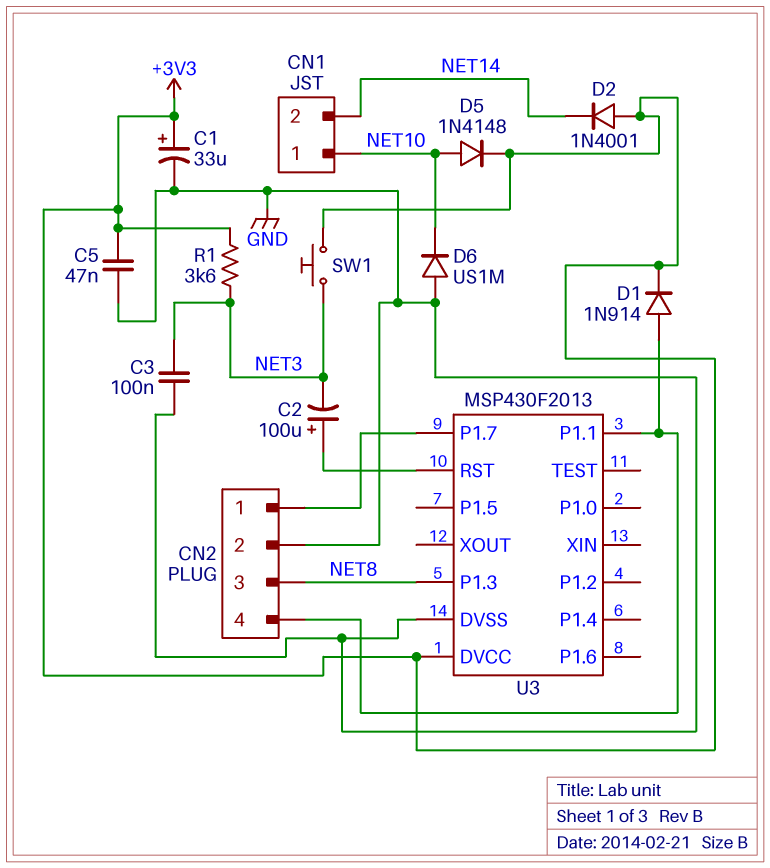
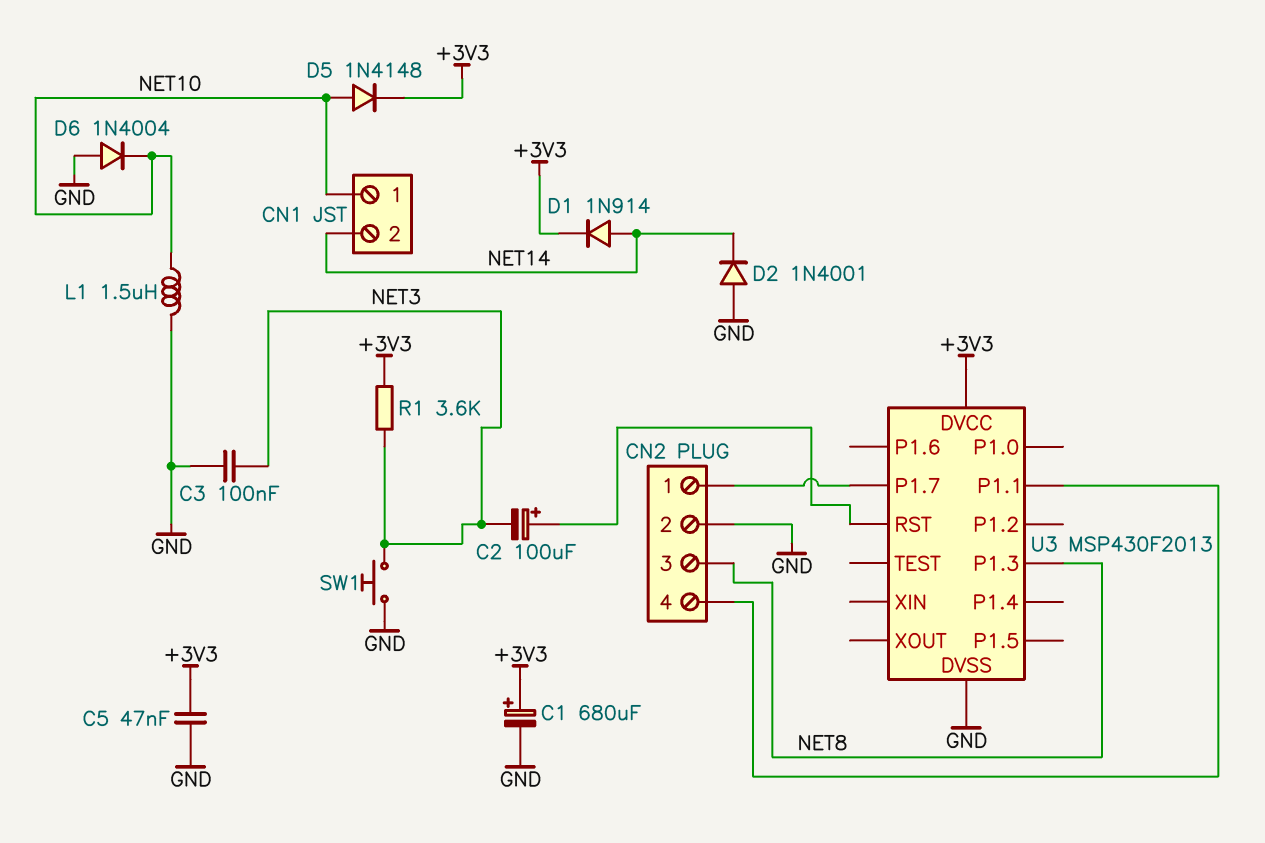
C1: 33uF (plus +3V3, minus GND) -> 680uF (plus +3V3, minus GND)
D1: diode 1N914 (A CN2/4, K +3V3) -> diode 1N914 (A NET14, K +3V3)
D2: diode 1N4001 (A +3V3, K NET14) -> diode 1N4001 (A GND, K NET14)
D6: diode US1M (A GND, K NET10) -> diode 1N4004 (A GND, K NET10)
L1: none -> 1.5uH (GND, NET10)
SW1: button (+3V3, NET3) -> button (GND, NET3)

